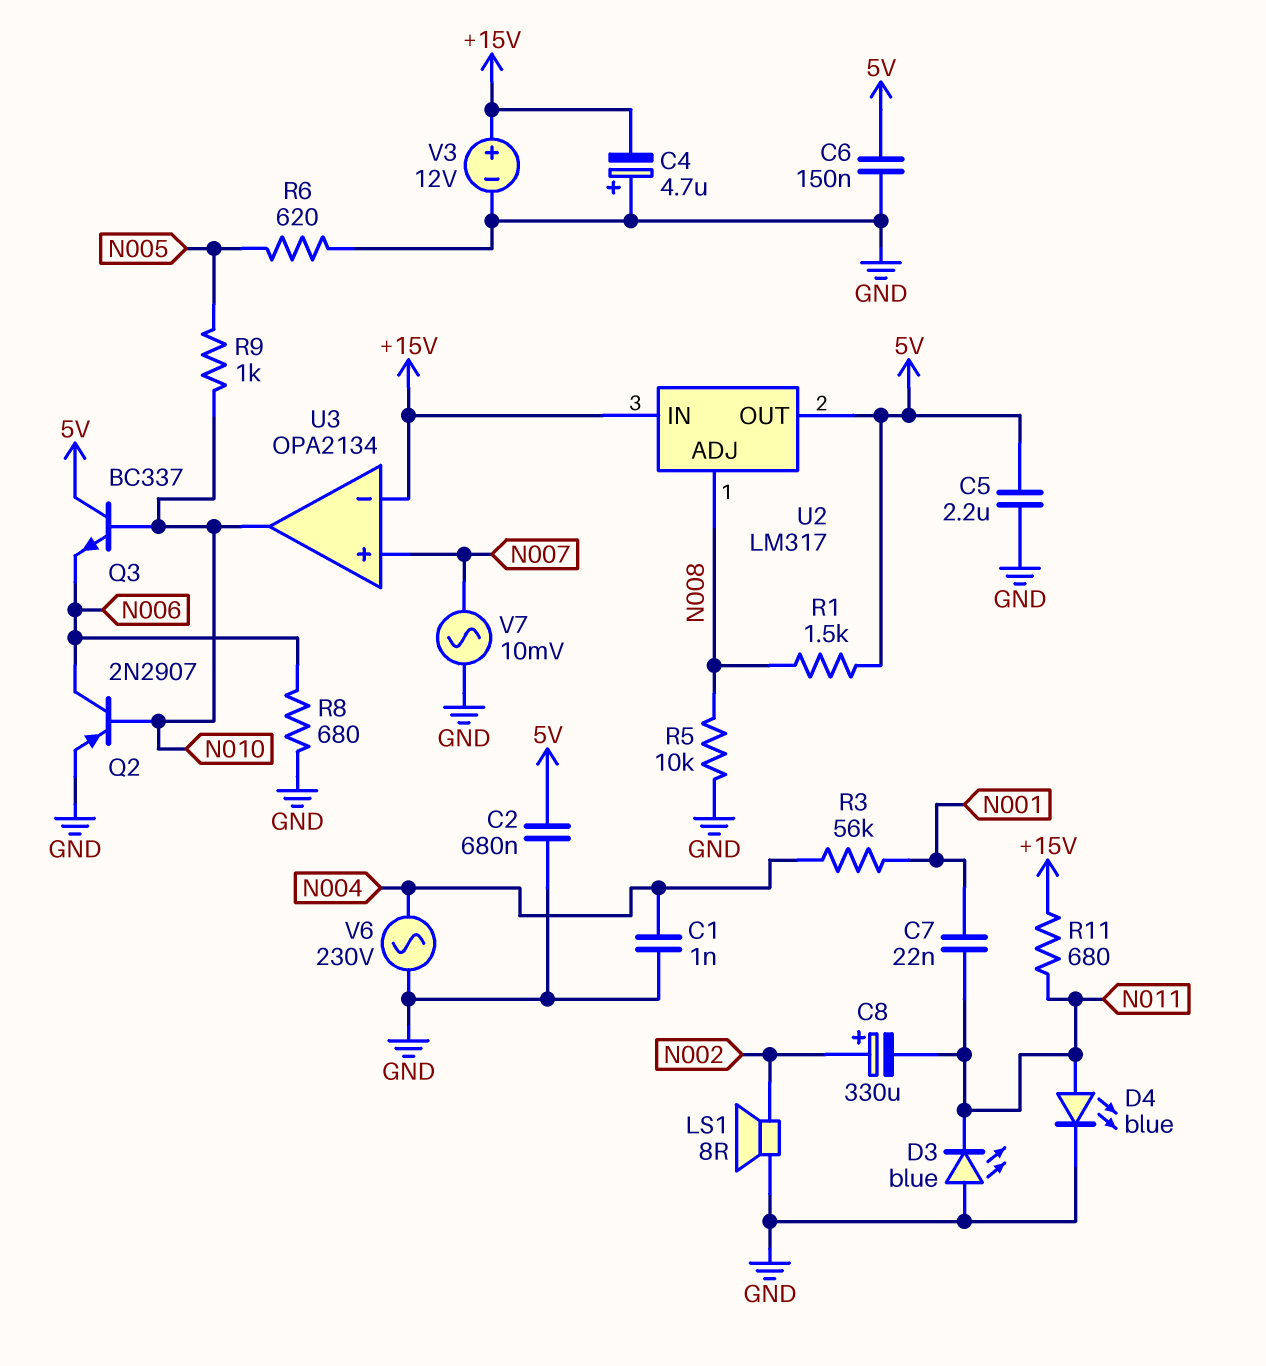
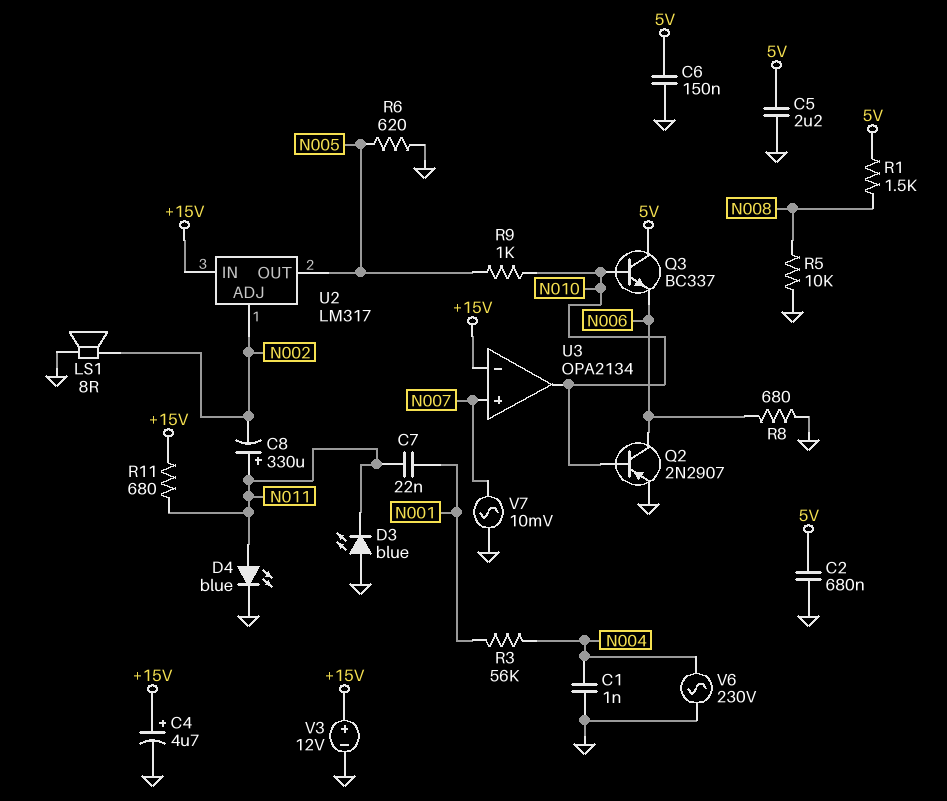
C4: 4.7uF (plus GND, minus +15V) -> 4.7uF (plus +15V, minus GND)
C8: 330uF (plus N002, minus N011) -> 330uF (plus N011, minus N002)
U2 pin ADJ: N008 -> N002
U2 pin OUT: 5V -> N005

